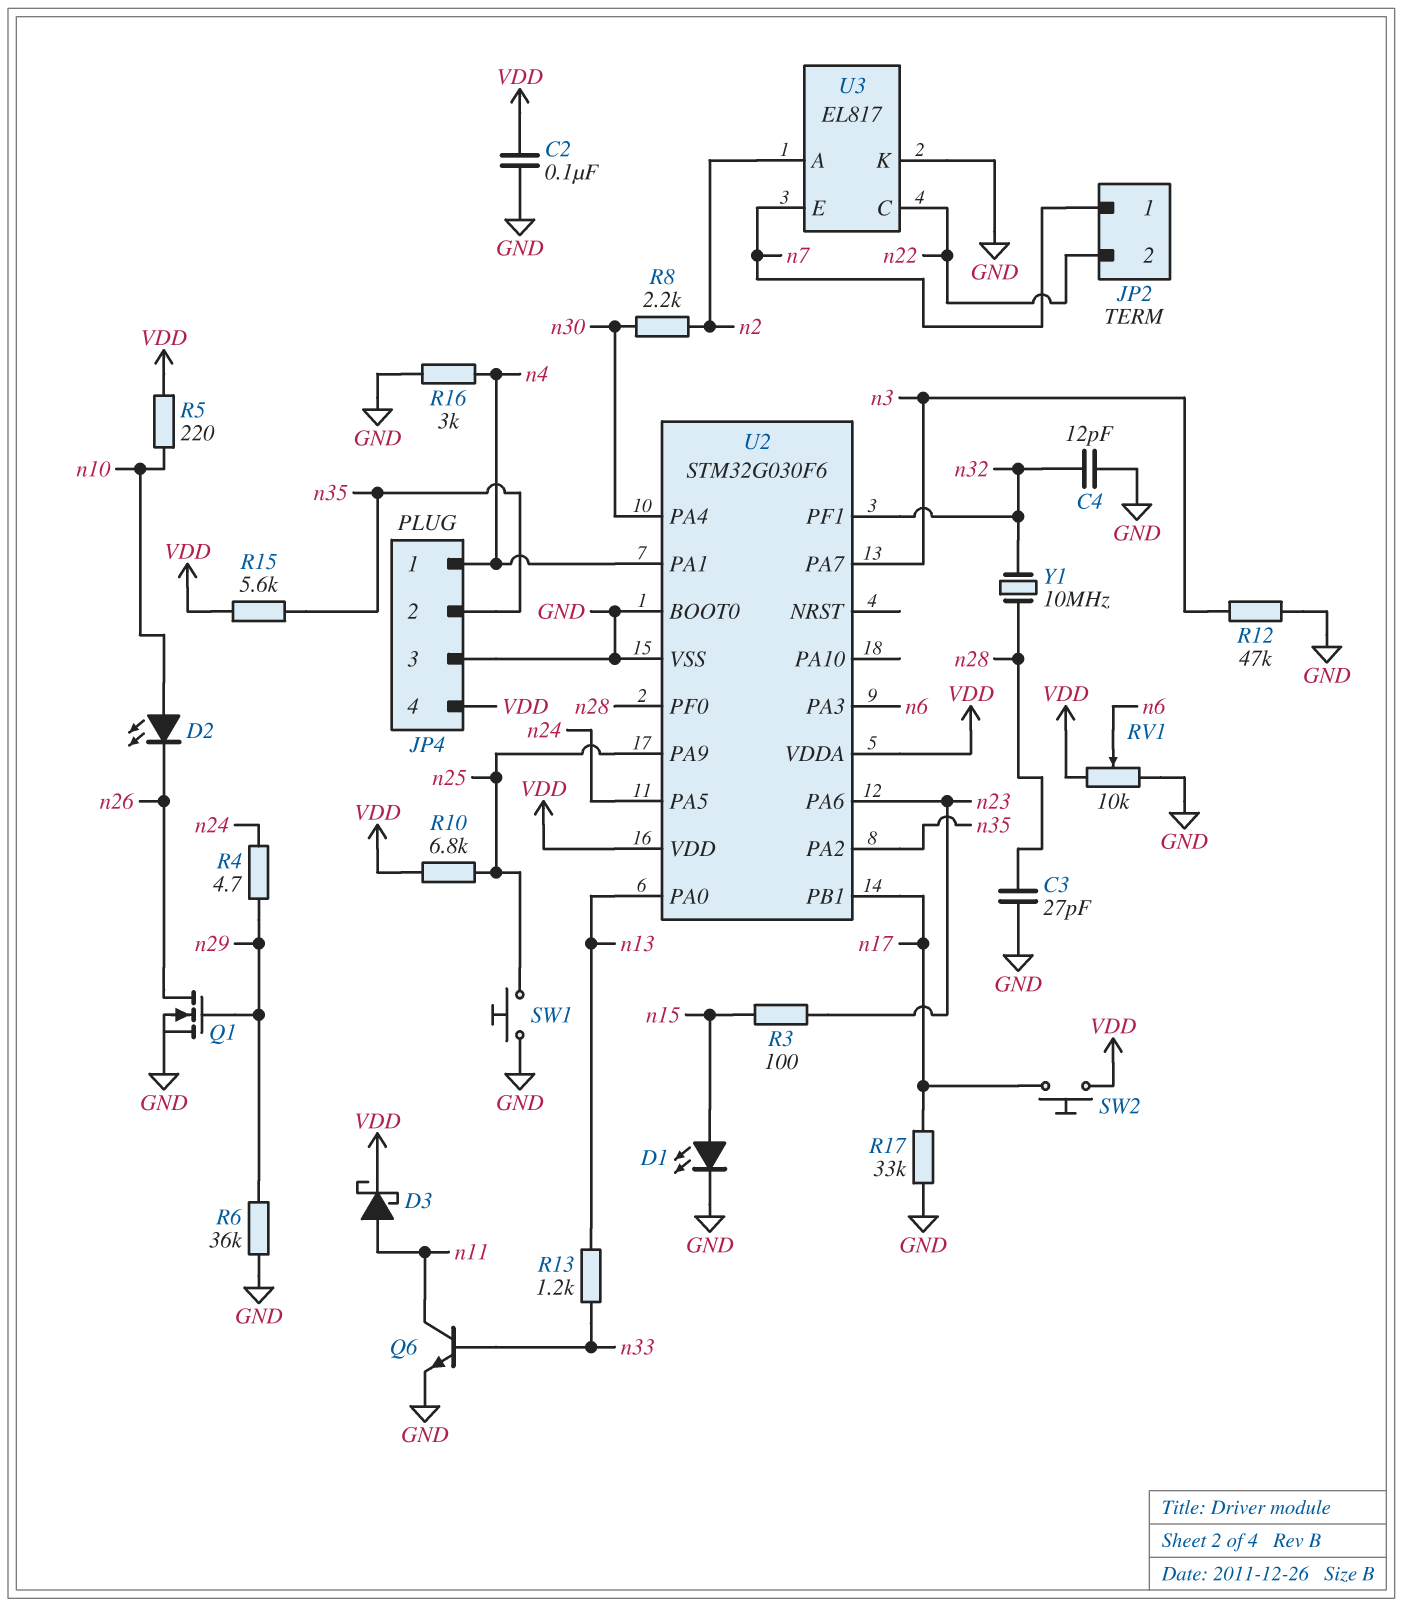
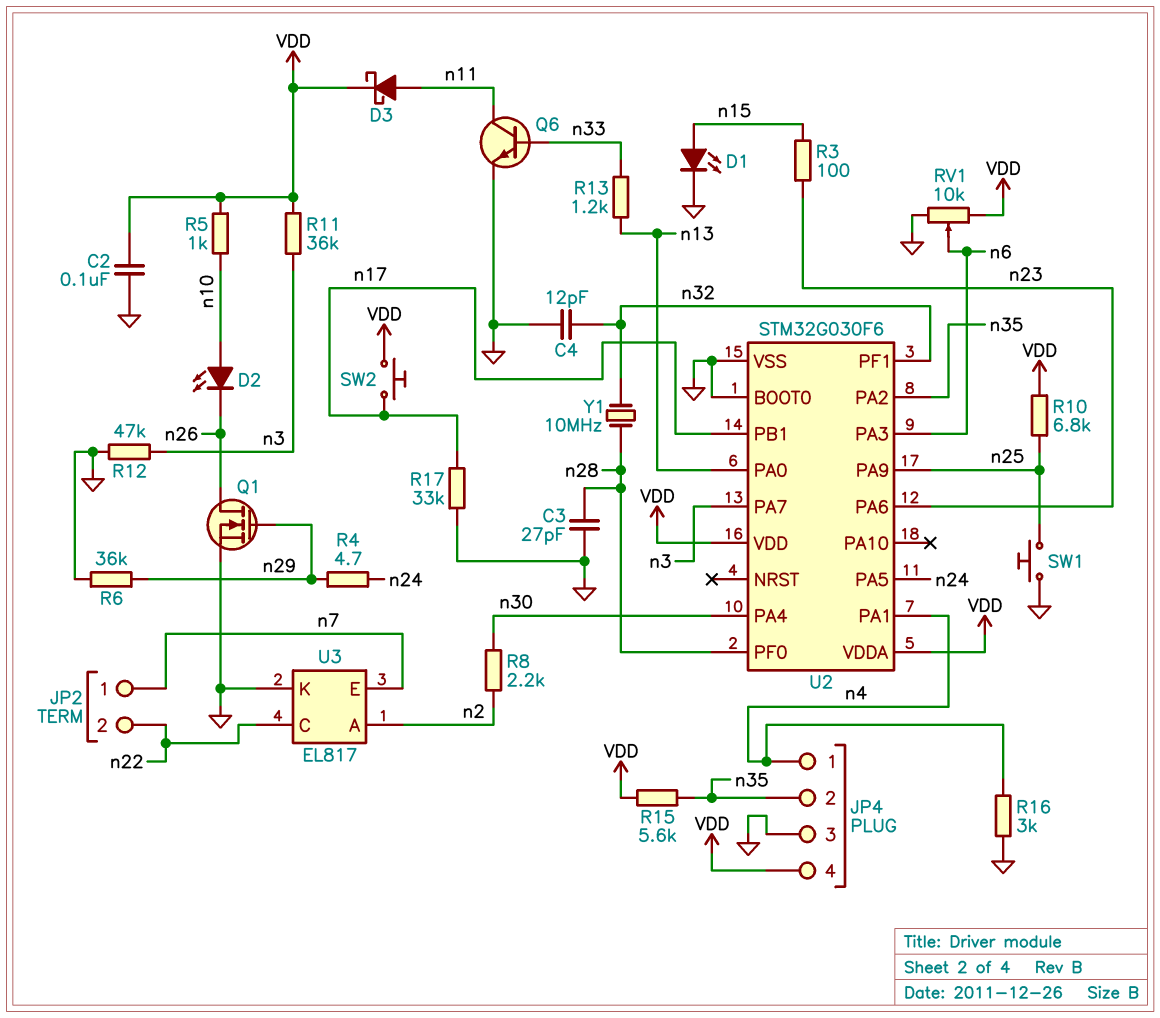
R5: 220 (VDD, n10) -> 1k (VDD, n10)
R11: none -> 36k (VDD, n3)

